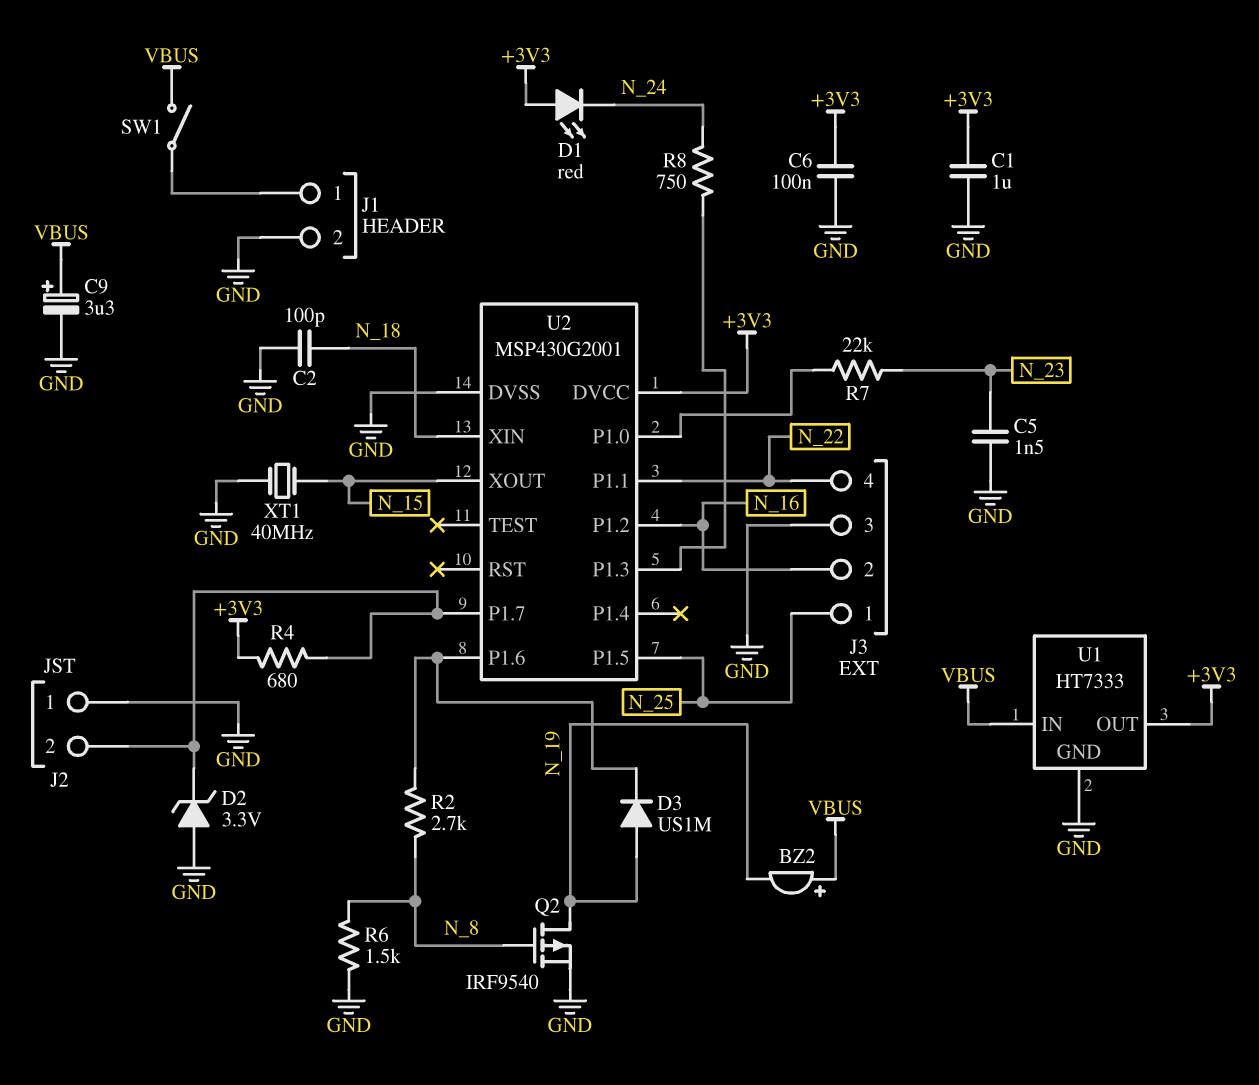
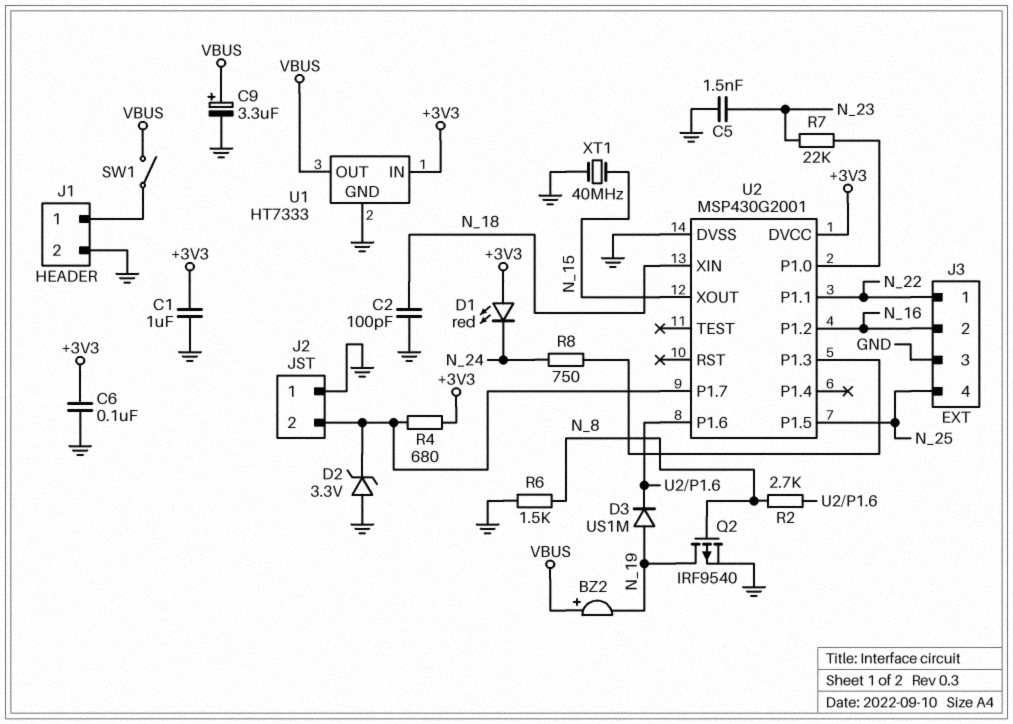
J3 pin 1: N_25 -> N_22
J3 pin 4: N_22 -> N_25
U1 pin IN: VBUS -> +3V3
U1 pin OUT: +3V3 -> VBUS

